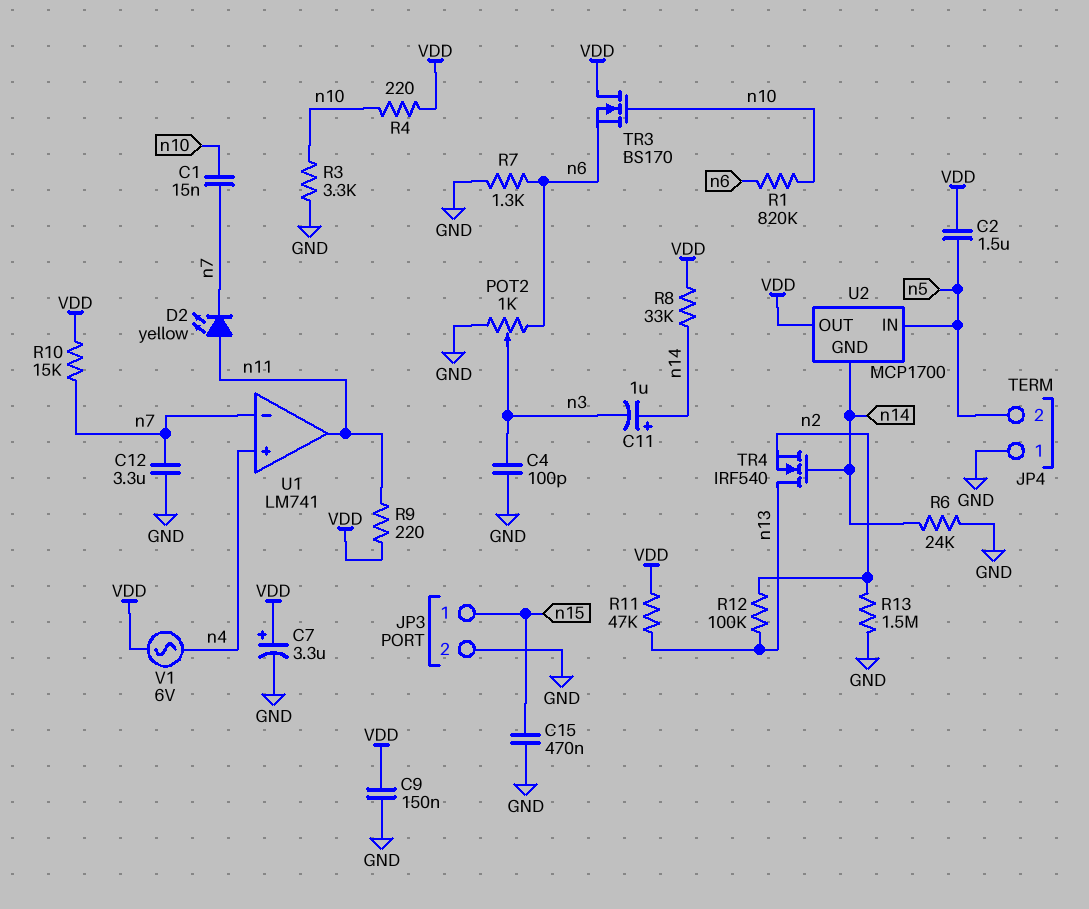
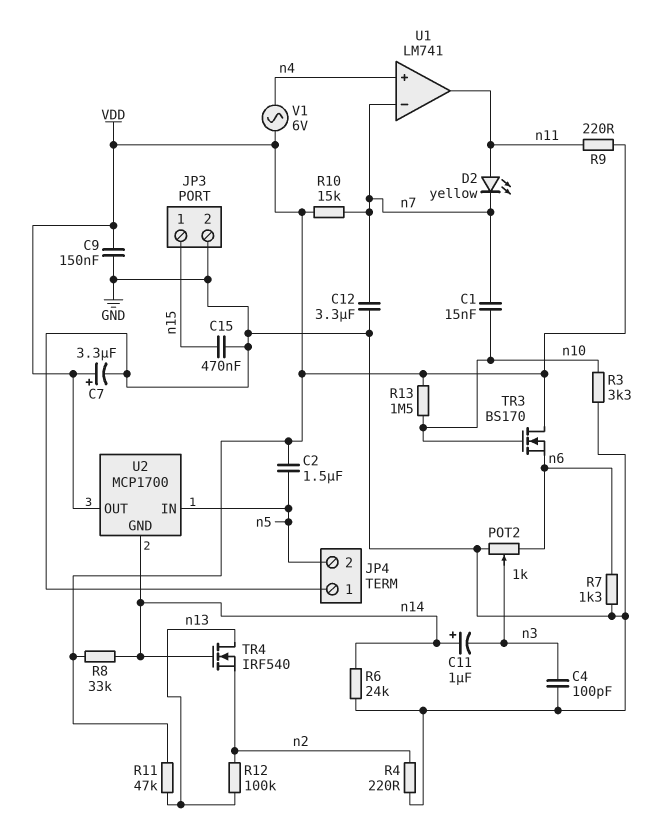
R1: 820k (n6, n10) -> none
R4: 220 (VDD, n10) -> 220 (GND, n2)
R13: 1.5M (GND, n2) -> 1.5M (VDD, n10)

